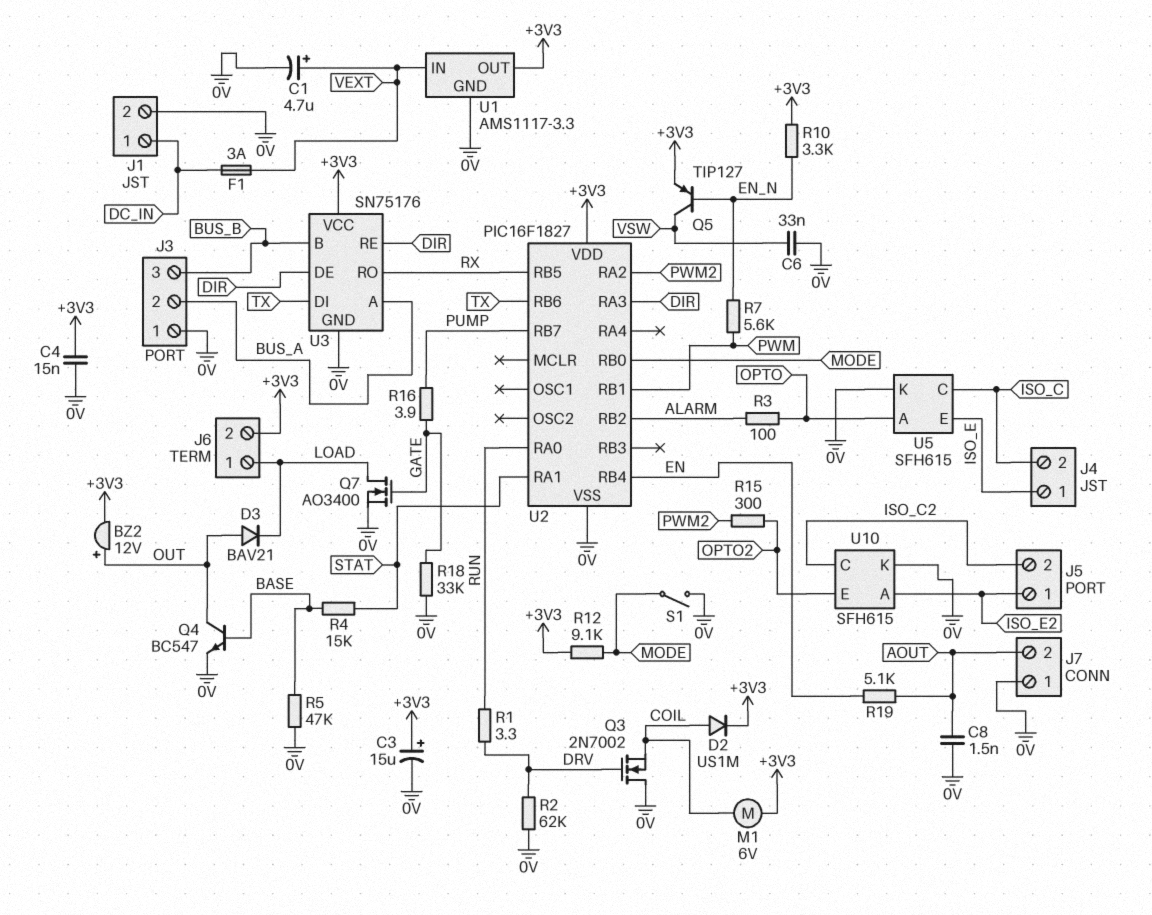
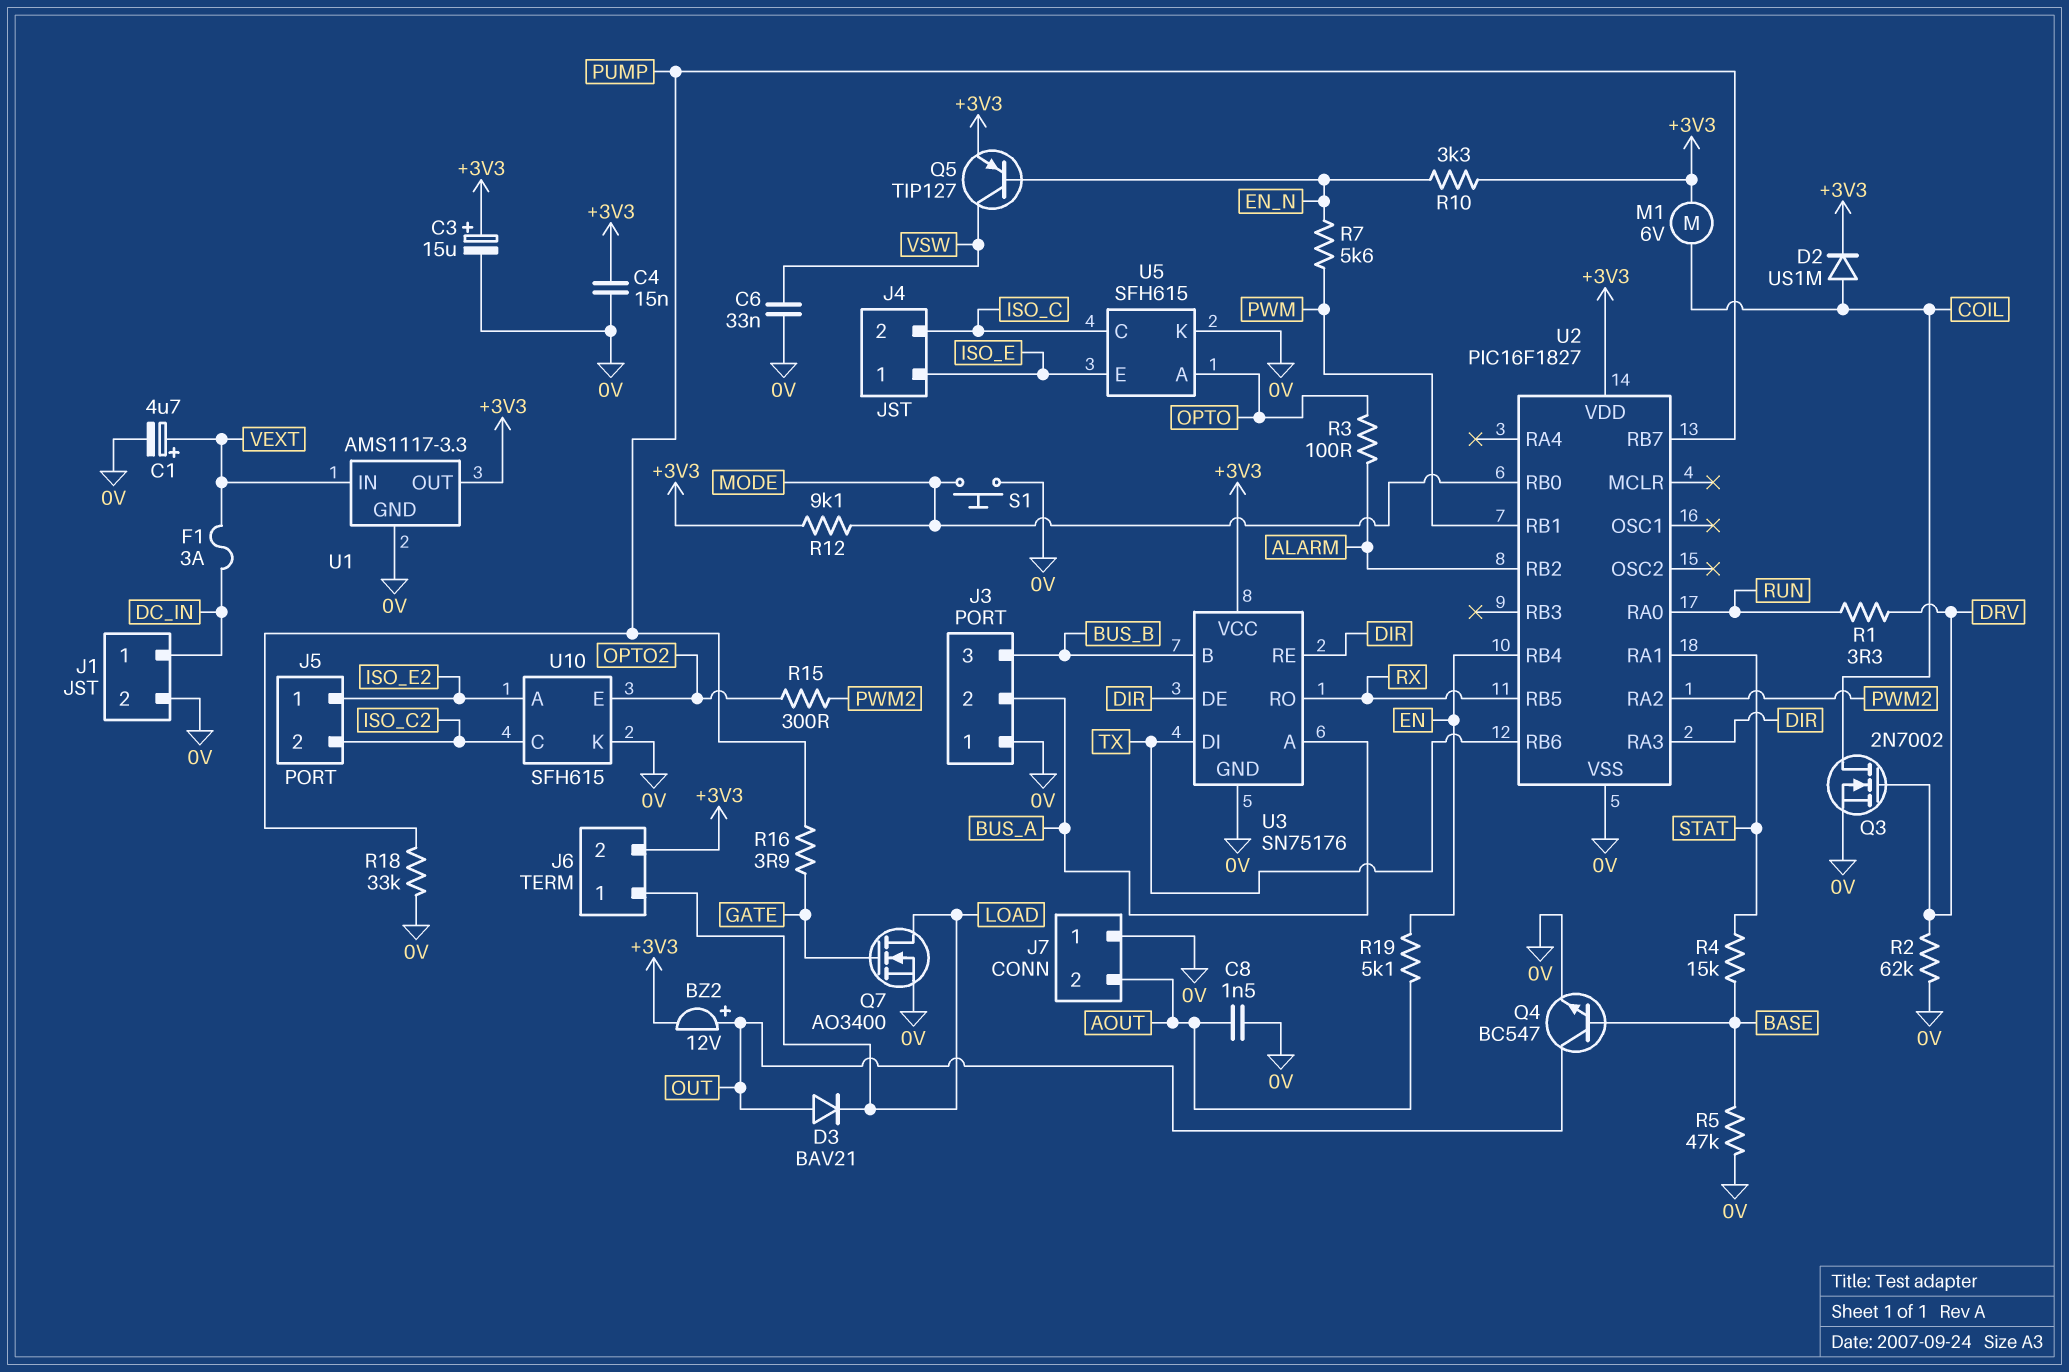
Q3: NMOS 2N7002 (G DRV, D 0V, S COIL) -> NMOS 2N7002 (G DRV, D COIL, S 0V)
R18: 33k (0V, GATE) -> 33k (0V, PUMP)
S1: switch (0V, MODE) -> button (0V, MODE)

